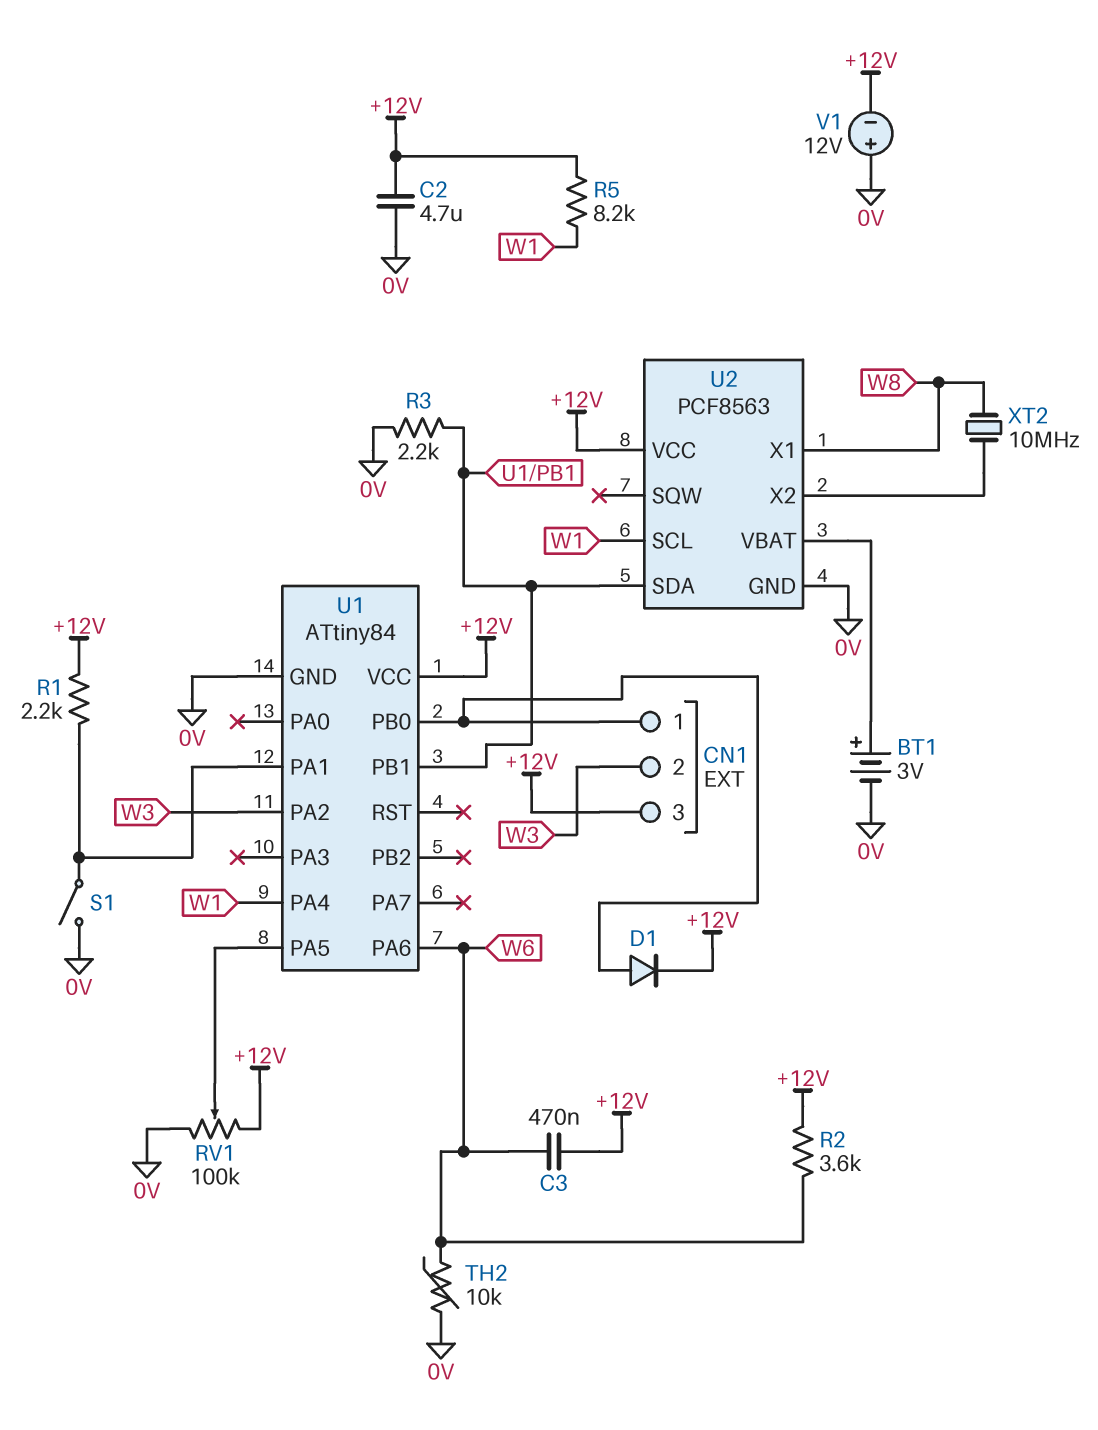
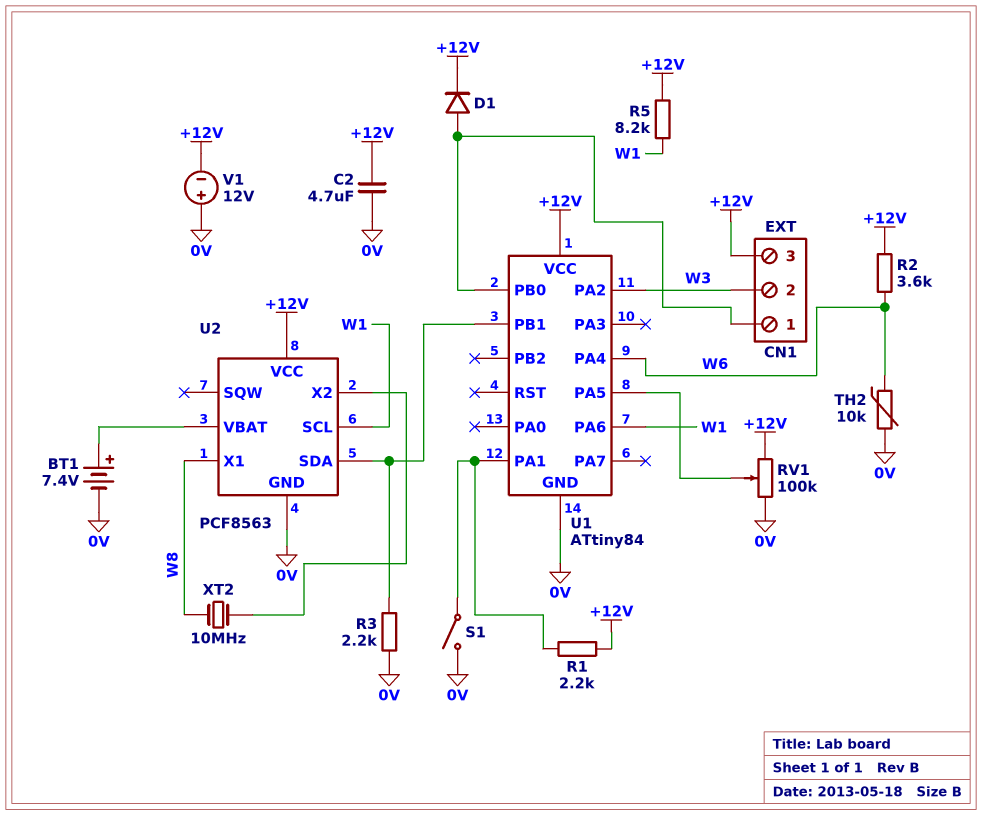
BT1: 3V (plus U2/VBAT, minus 0V) -> 7.4V (plus U2/VBAT, minus 0V)
C3: 470nF (+12V, W6) -> none
U1 pin PA4: W1 -> W6
U1 pin PA6: W6 -> W1

